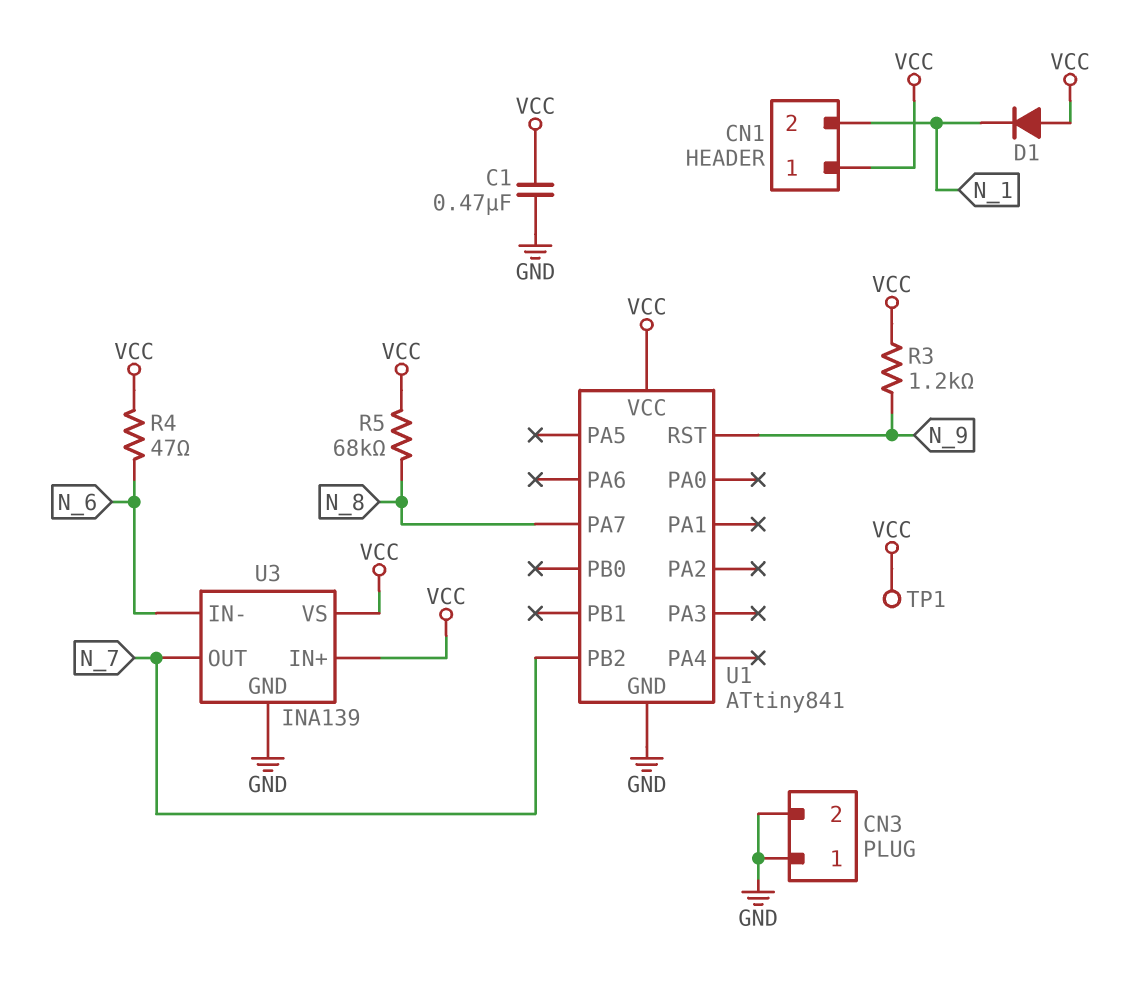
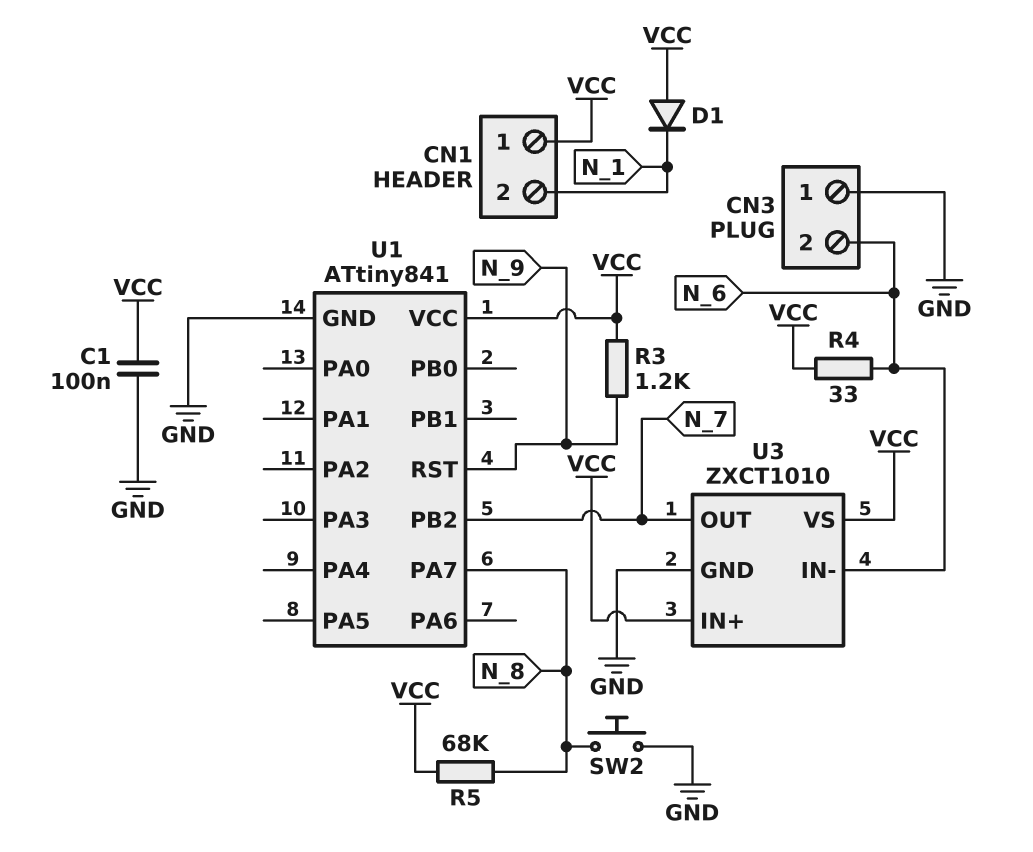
C1: 470nF (GND, VCC) -> 100nF (GND, VCC)
CN3 pin 2: GND -> N_6
R4: 47 (N_6, VCC) -> 33 (N_6, VCC)
SW2: none -> button (GND, N_8)
TP1: test point (VCC) -> none
U3: INA139 -> ZXCT1010

